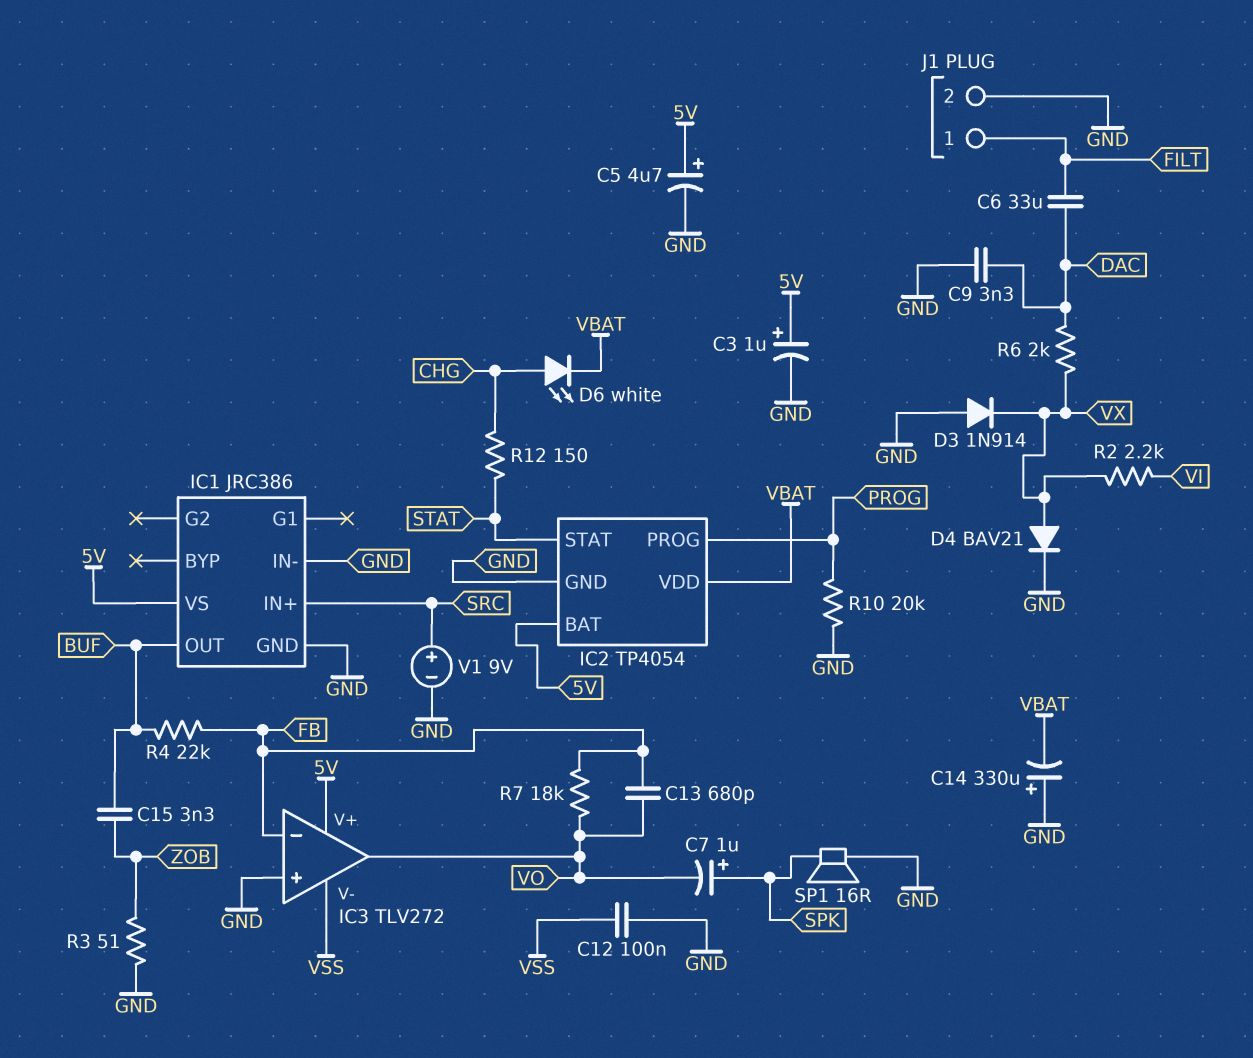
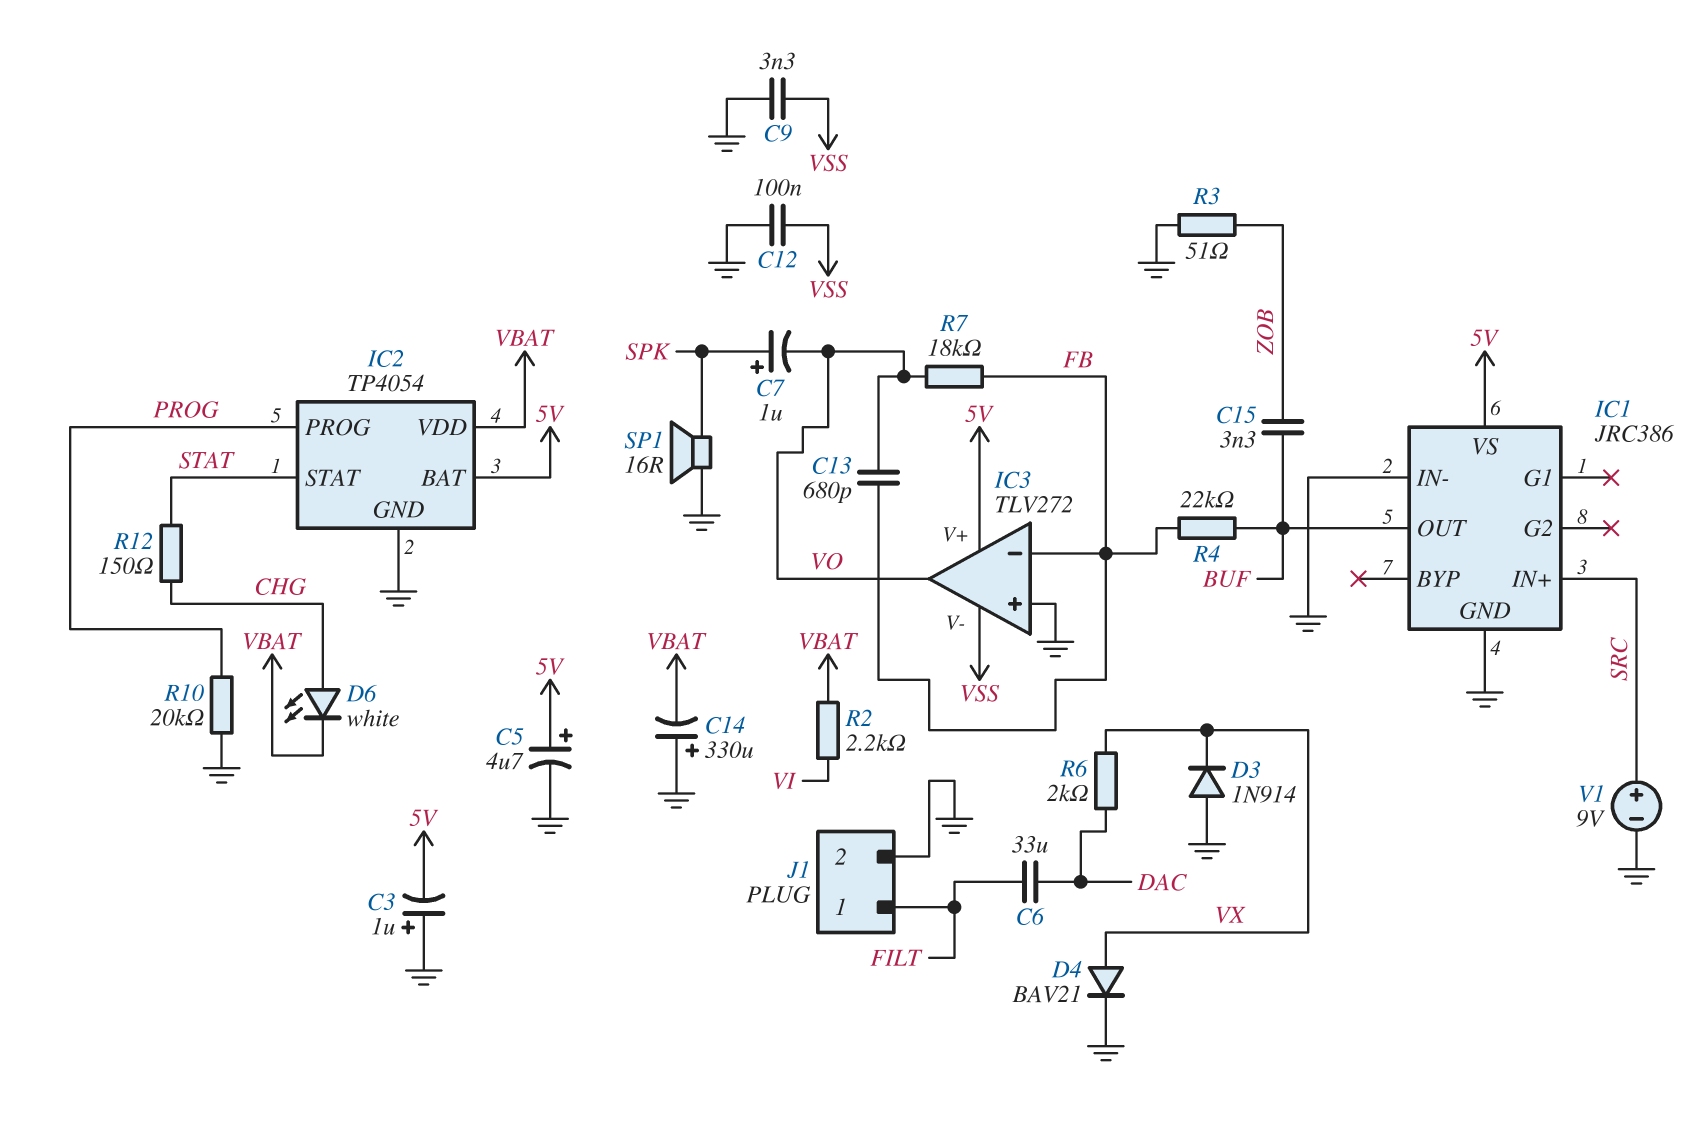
C3: 1uF (plus 5V, minus GND) -> 1uF (plus GND, minus 5V)
C9: 3.3nF (DAC, GND) -> 3.3nF (GND, VSS)
R2: 2.2k (VI, VX) -> 2.2k (VBAT, VI)

